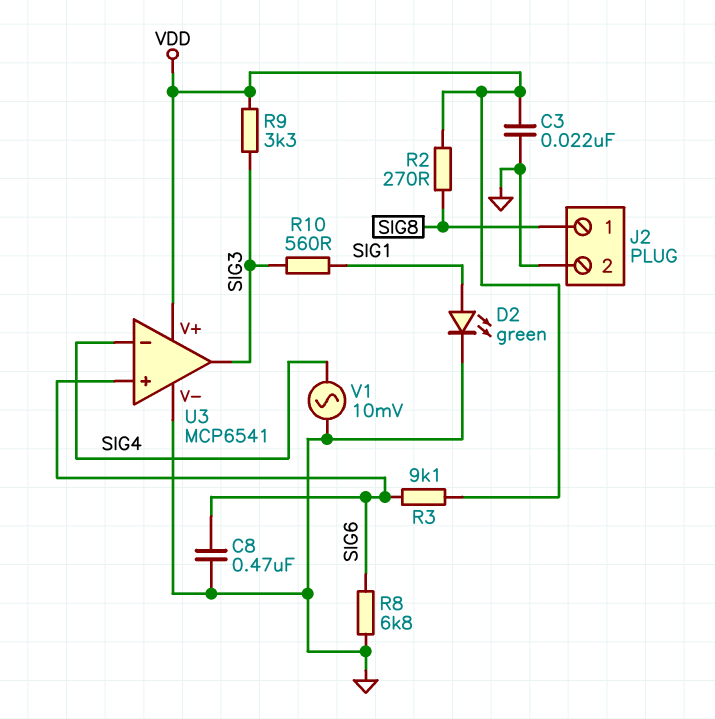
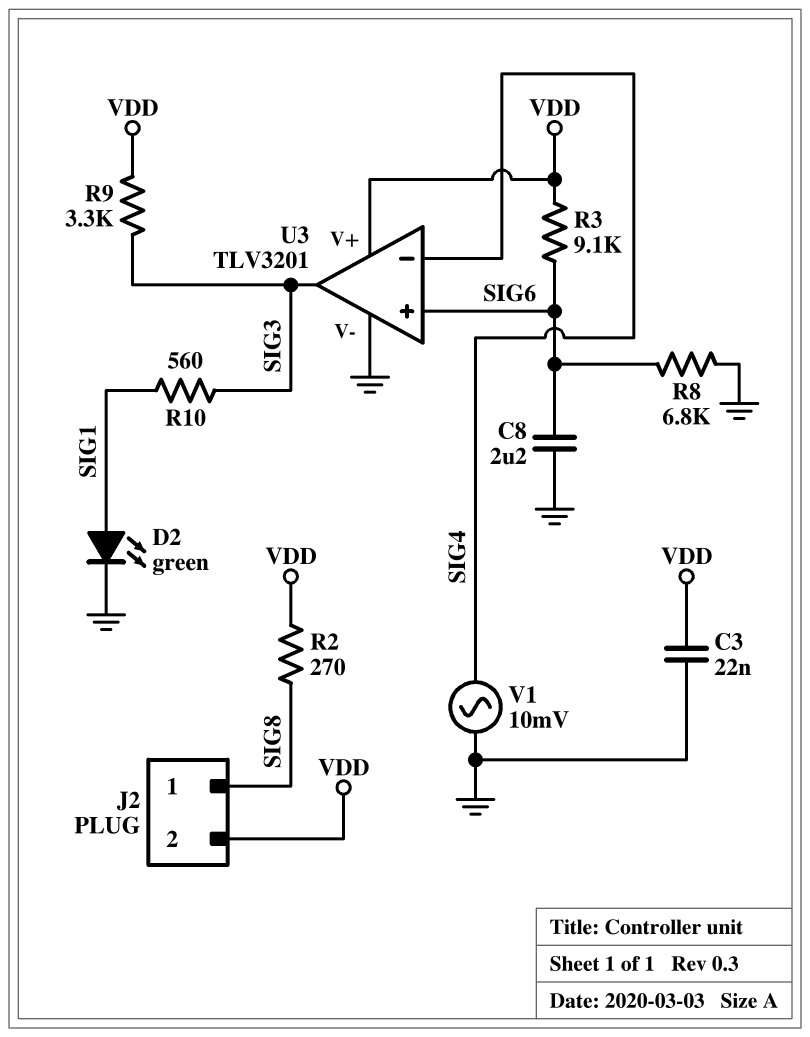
C8: 470nF (GND, SIG6) -> 2.2uF (GND, SIG6)
J2 pin 2: GND -> VDD
U3: MCP6541 -> TLV3201

